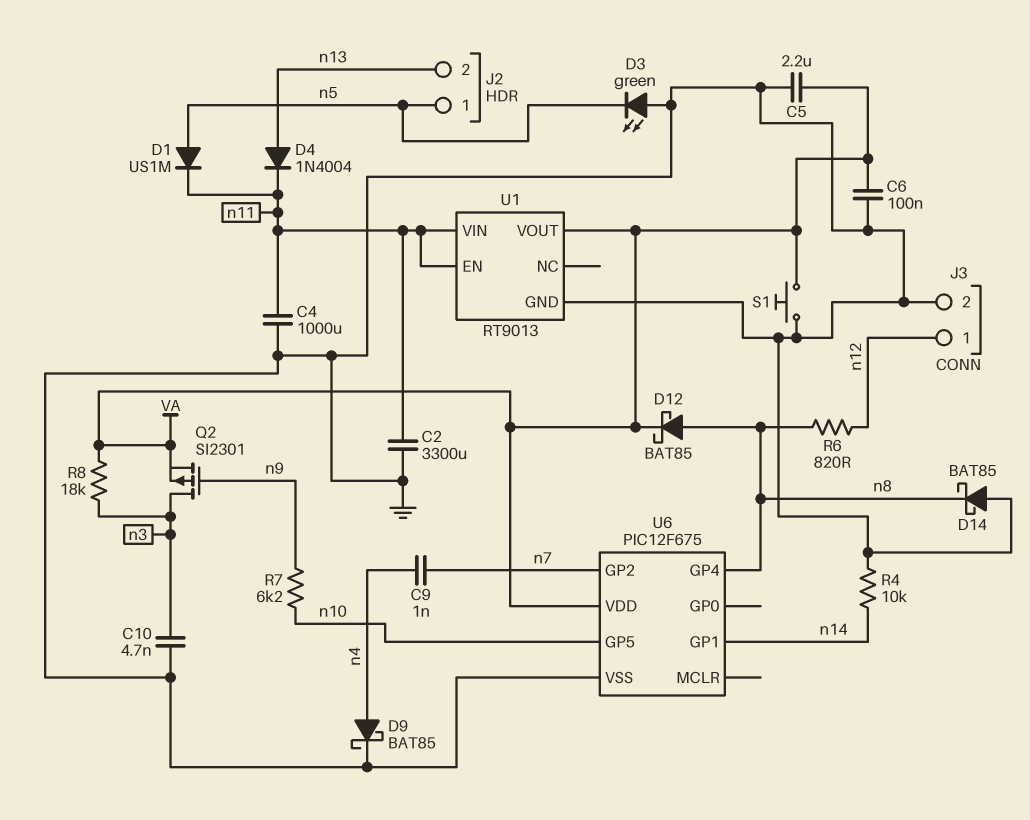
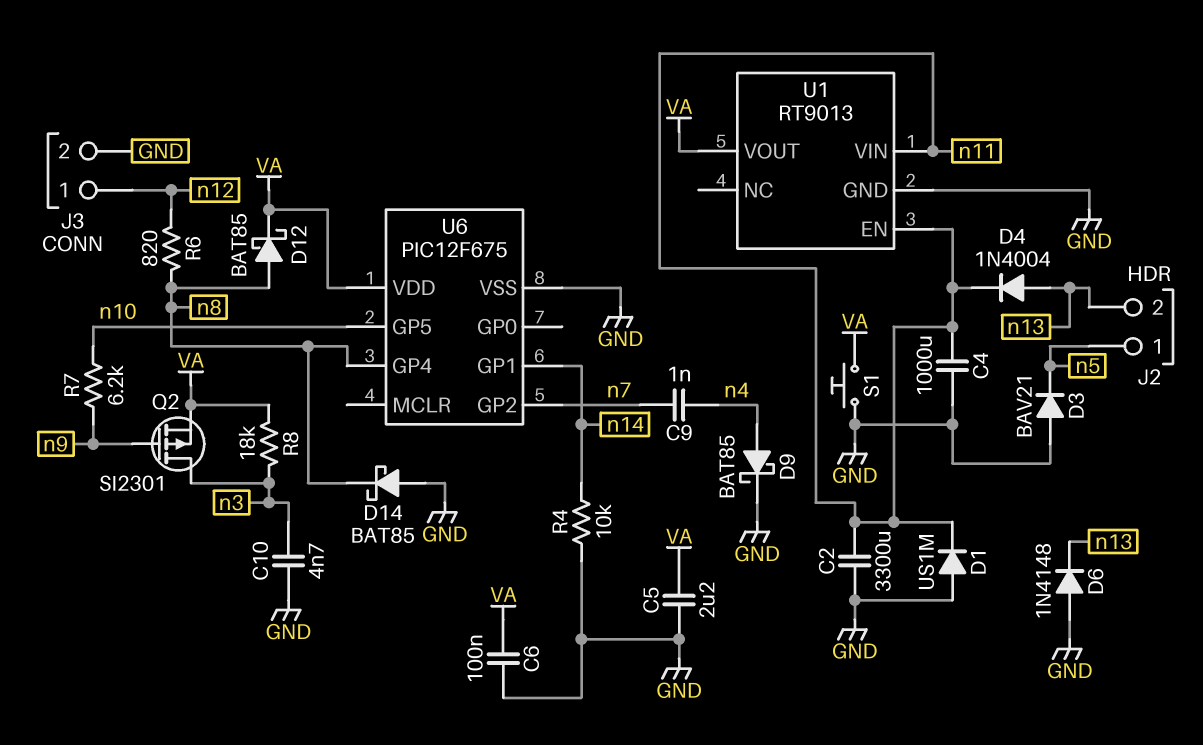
D1: diode US1M (A n5, K n11) -> diode US1M (A GND, K n11)
D3: LED green (A GND, K n5) -> diode BAV21 (A GND, K n5)
D6: none -> diode 1N4148 (A GND, K n13)

